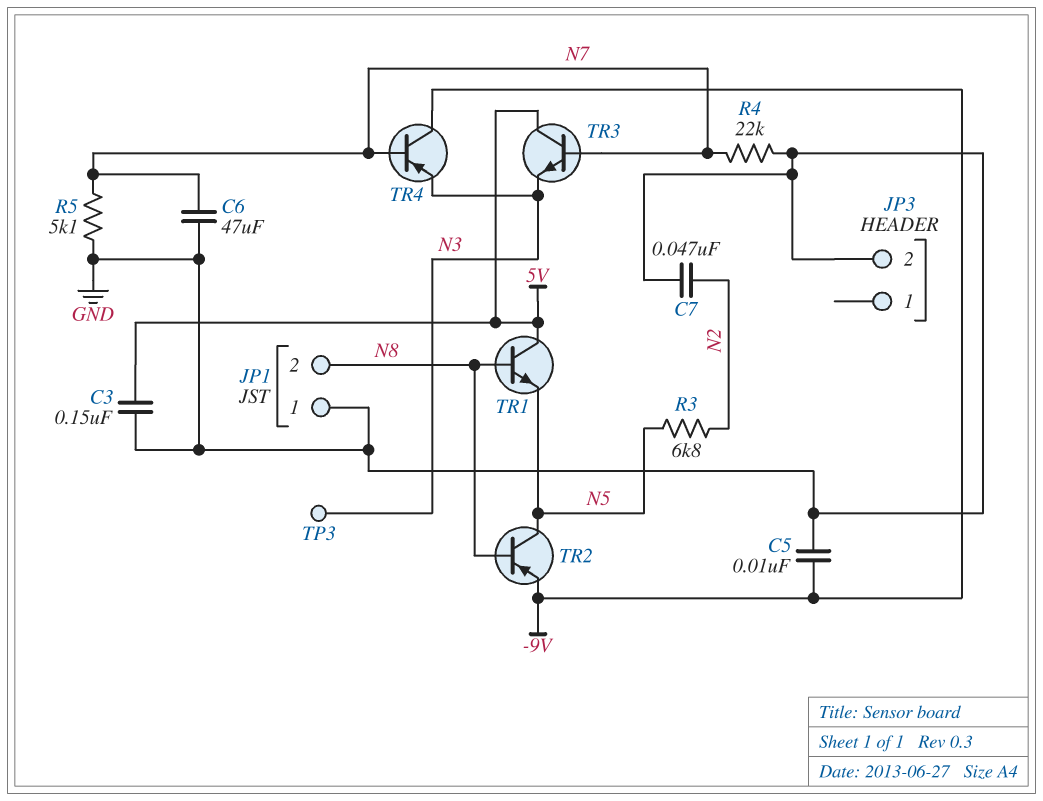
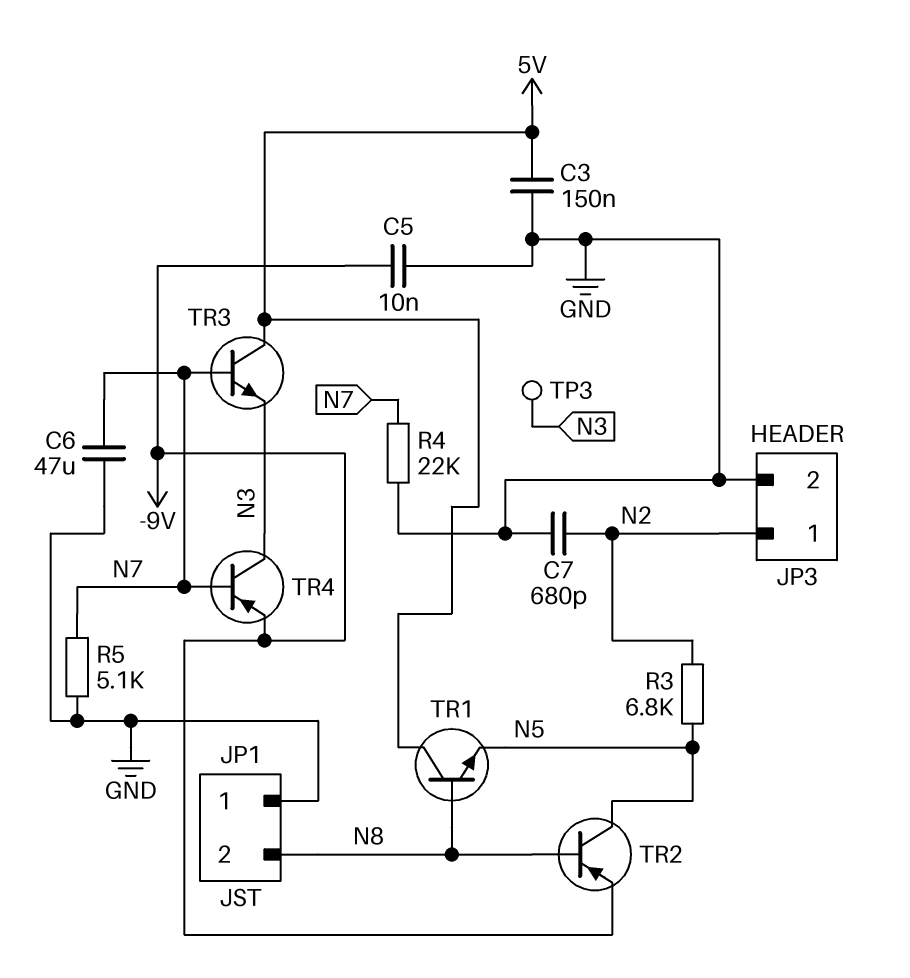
C7: 47nF (GND, N2) -> 680pF (GND, N2)
JP3 pin 1: none -> N2
TR4: PNP (B N7, C -9V, E N3) -> PNP (B N7, C N3, E -9V)

